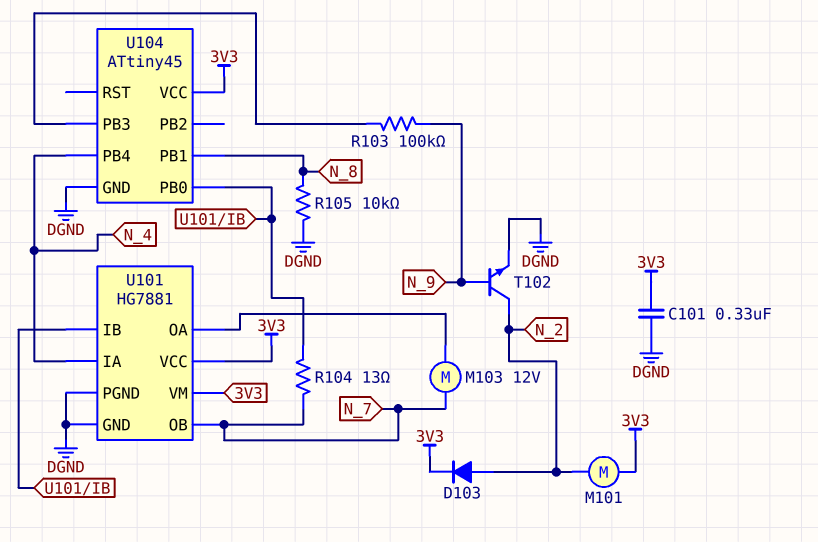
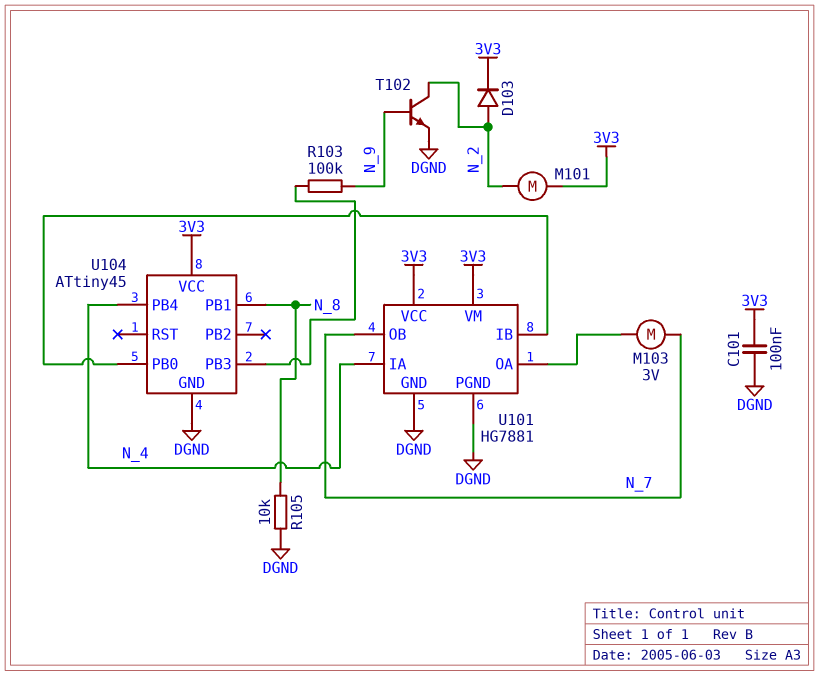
C101: 330nF (3V3, DGND) -> 100nF (3V3, DGND)
M103: motor 12V (N_7, U101/OA) -> motor 3V (N_7, U101/OA)
R104: 13 (N_7, U101/IB) -> none

